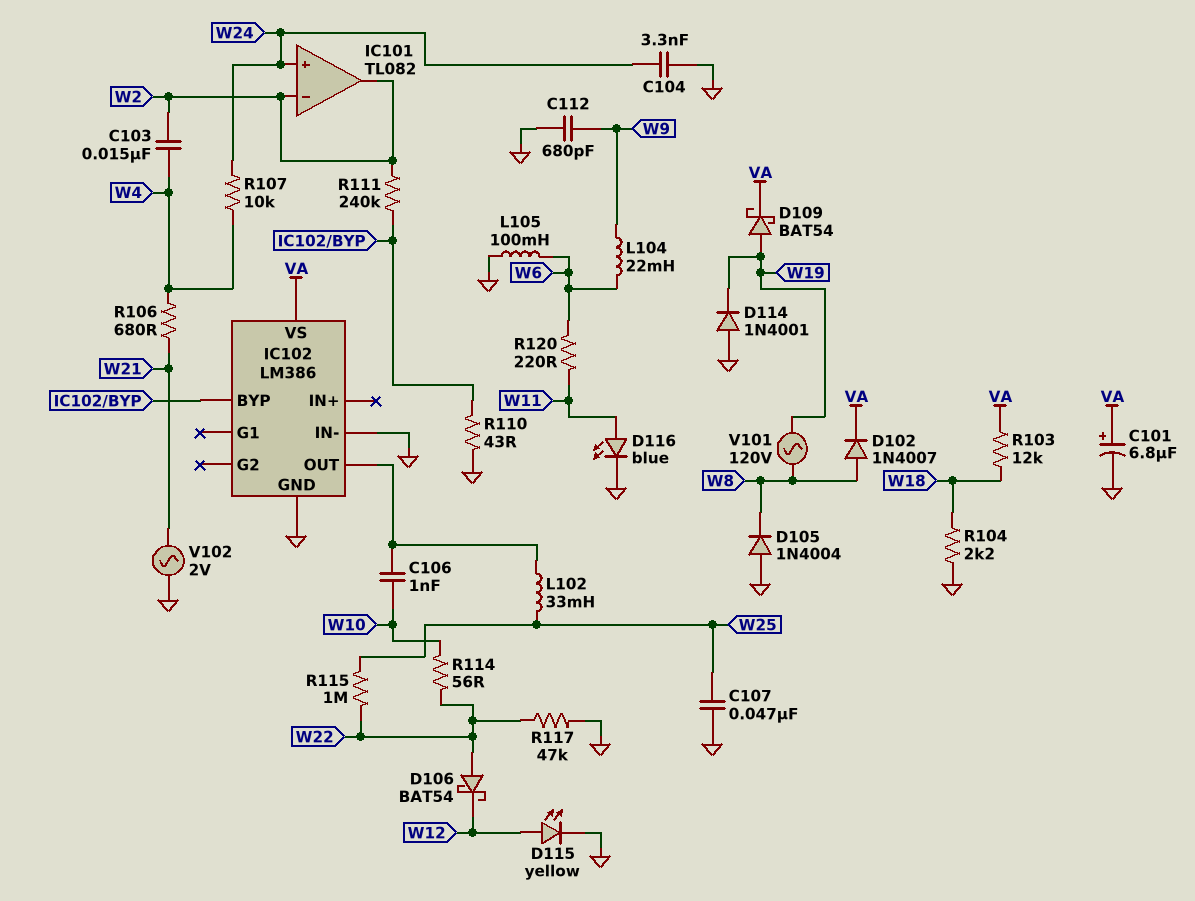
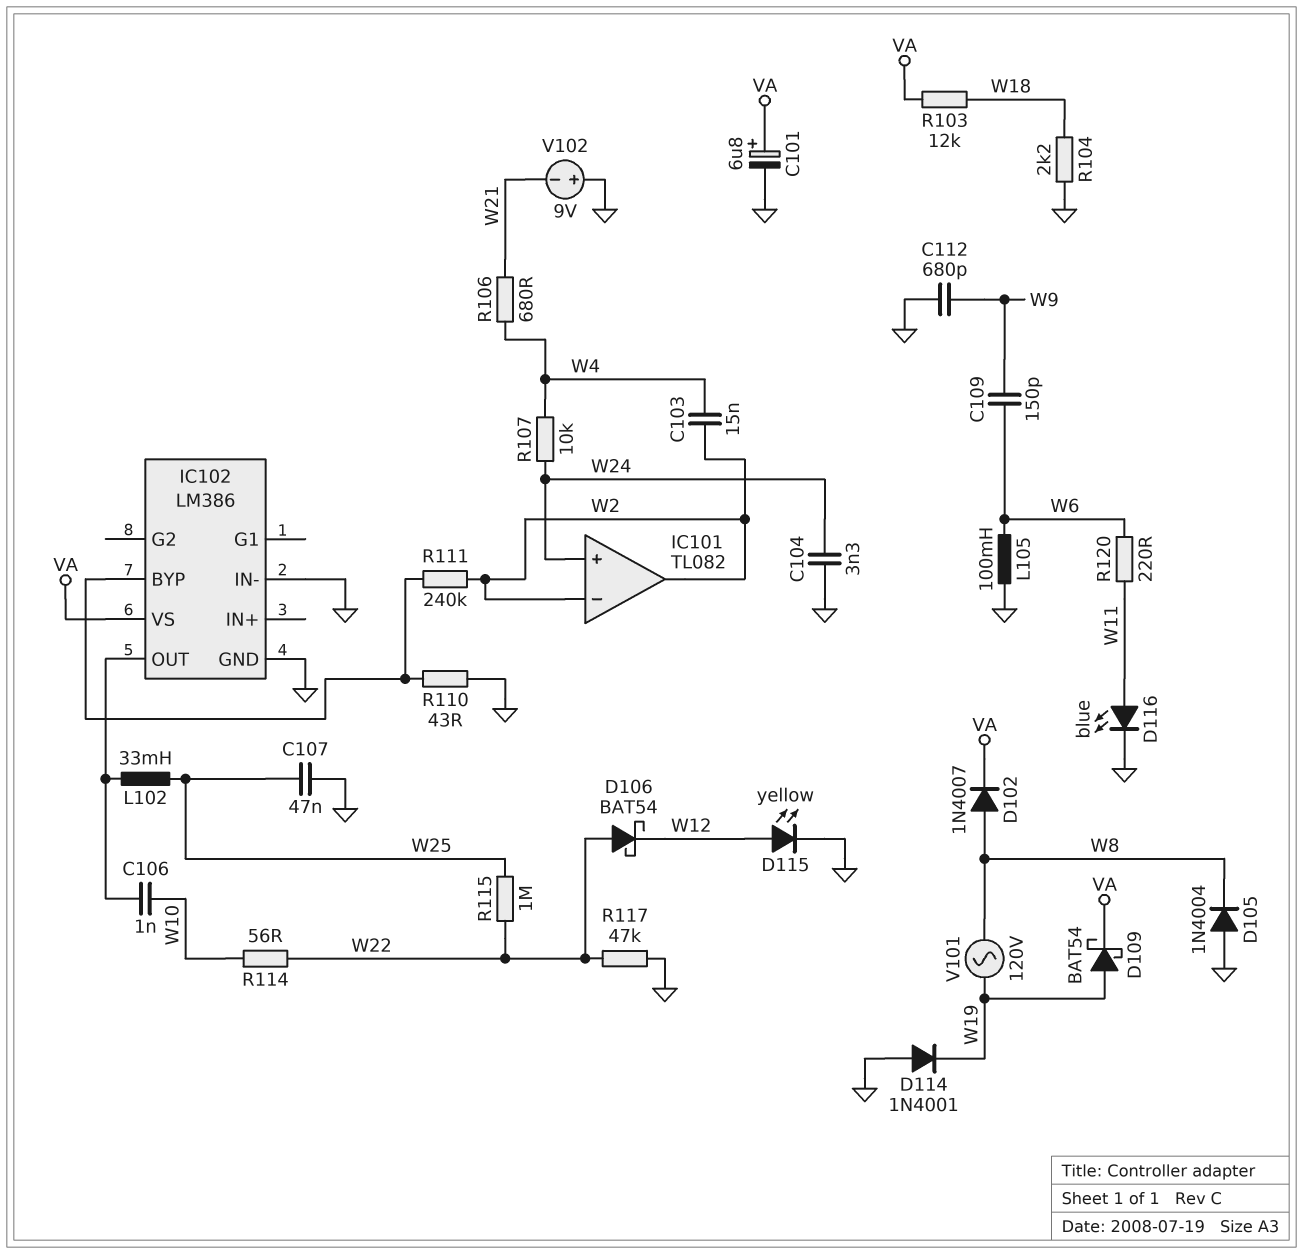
C109: none -> 150pF (W6, W9)
L104: 22mH (W6, W9) -> none
V102: AC 2V (GND, W21) -> 9V (plus GND, minus W21)

